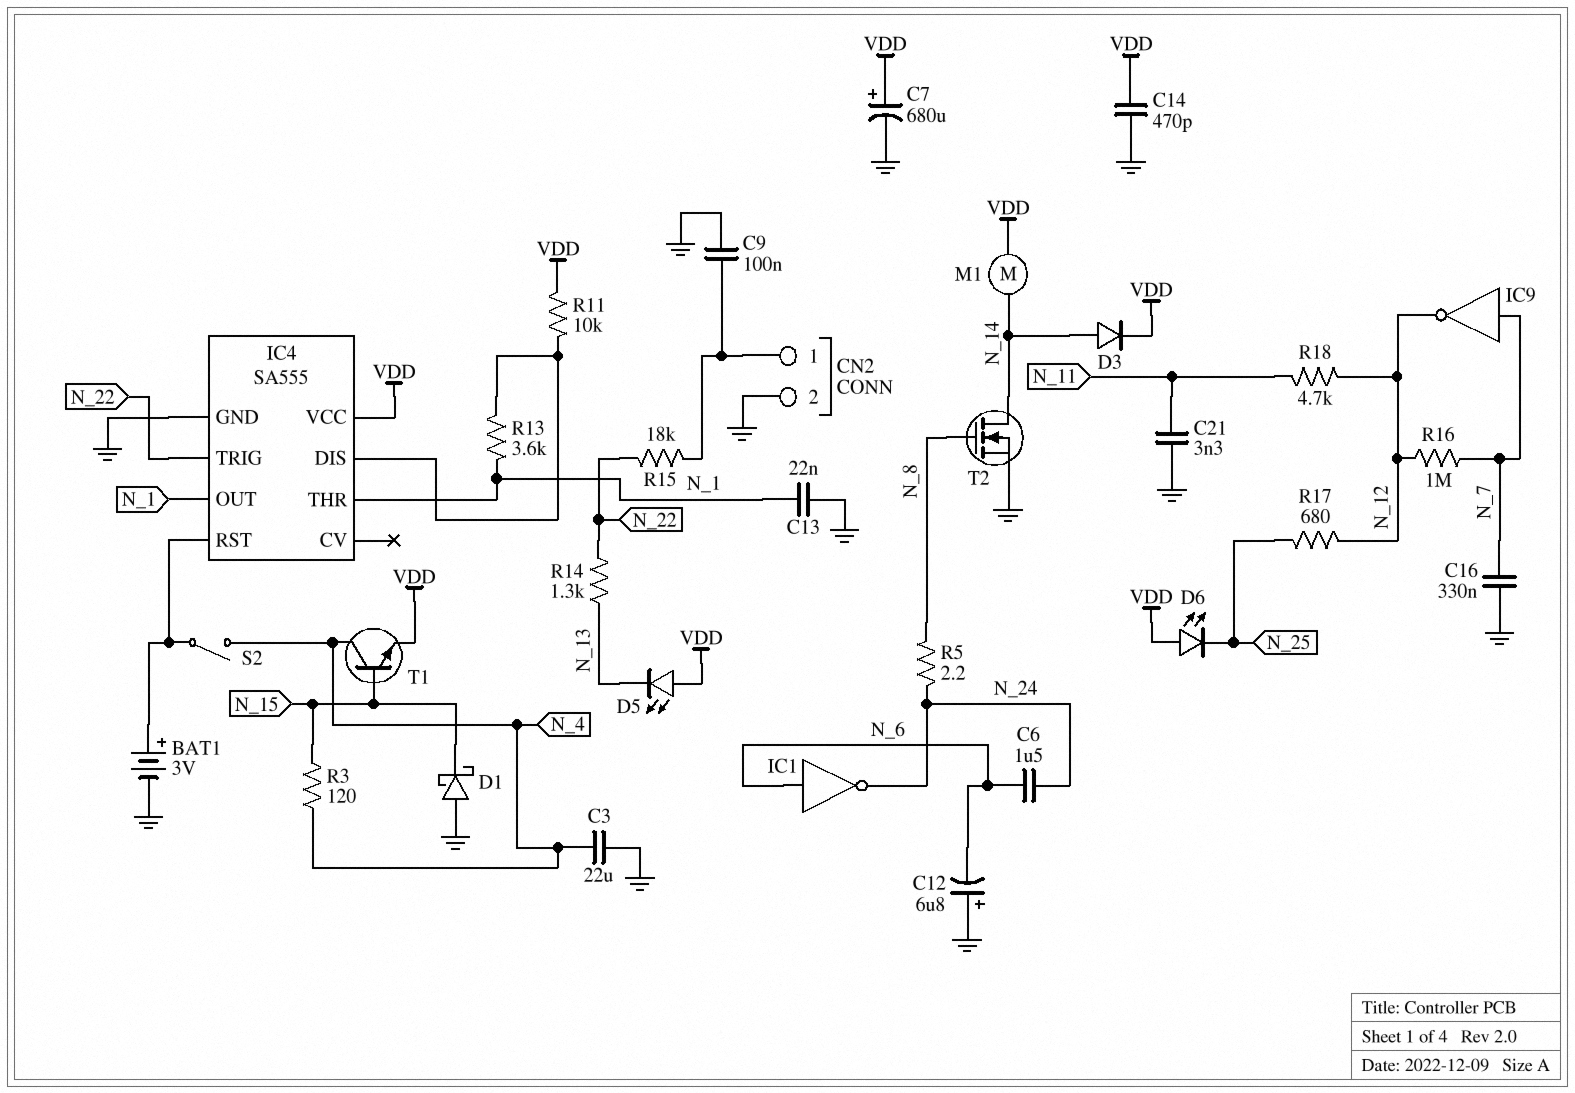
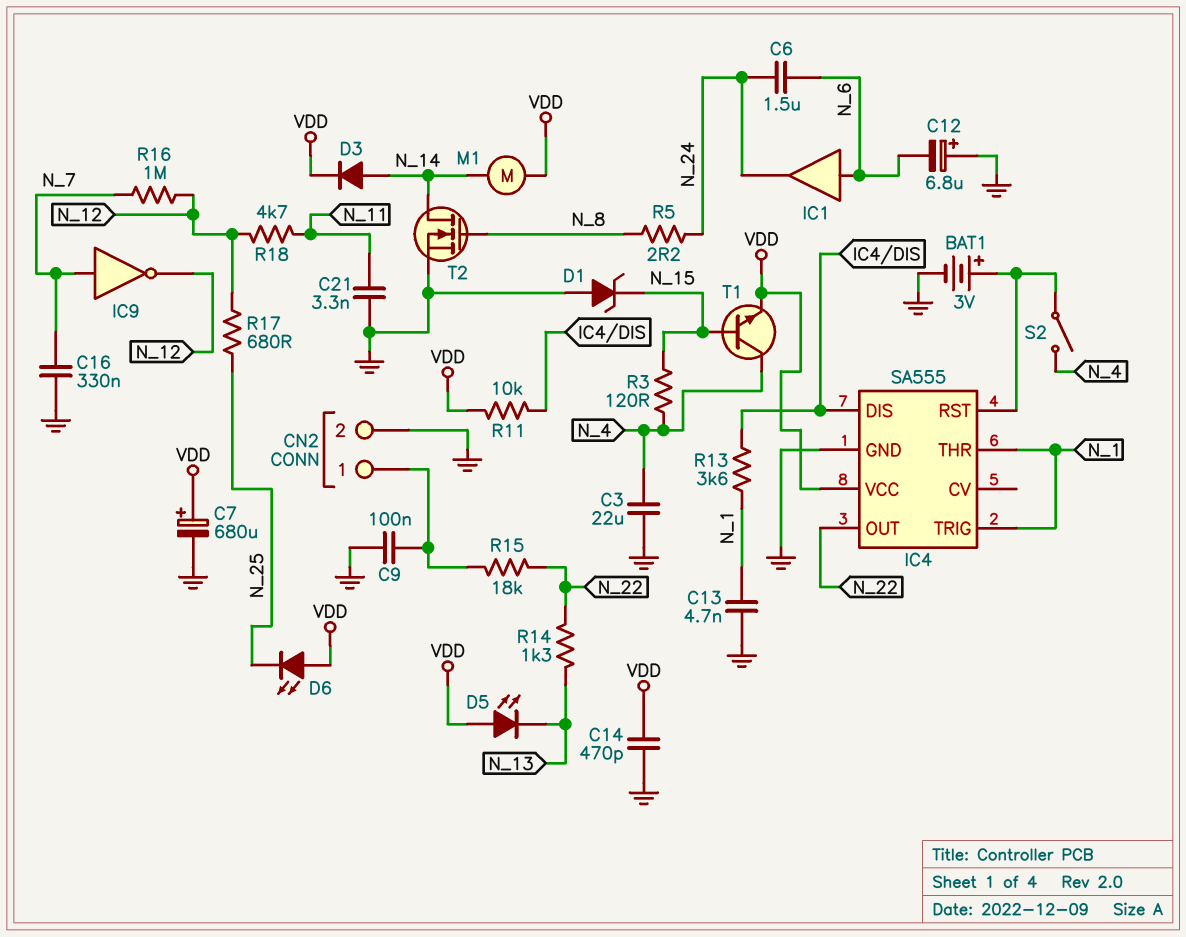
C13: 22nF (GND, N_1) -> 4.7nF (GND, N_1)
D1: schottky (A GND, K N_15) -> zener (A GND, K N_15)
IC1: NOT (in N_6, out N_24) -> buffer (in N_6, out N_24)
IC4 pin OUT: N_1 -> N_22
IC4 pin TRIG: N_22 -> N_1

